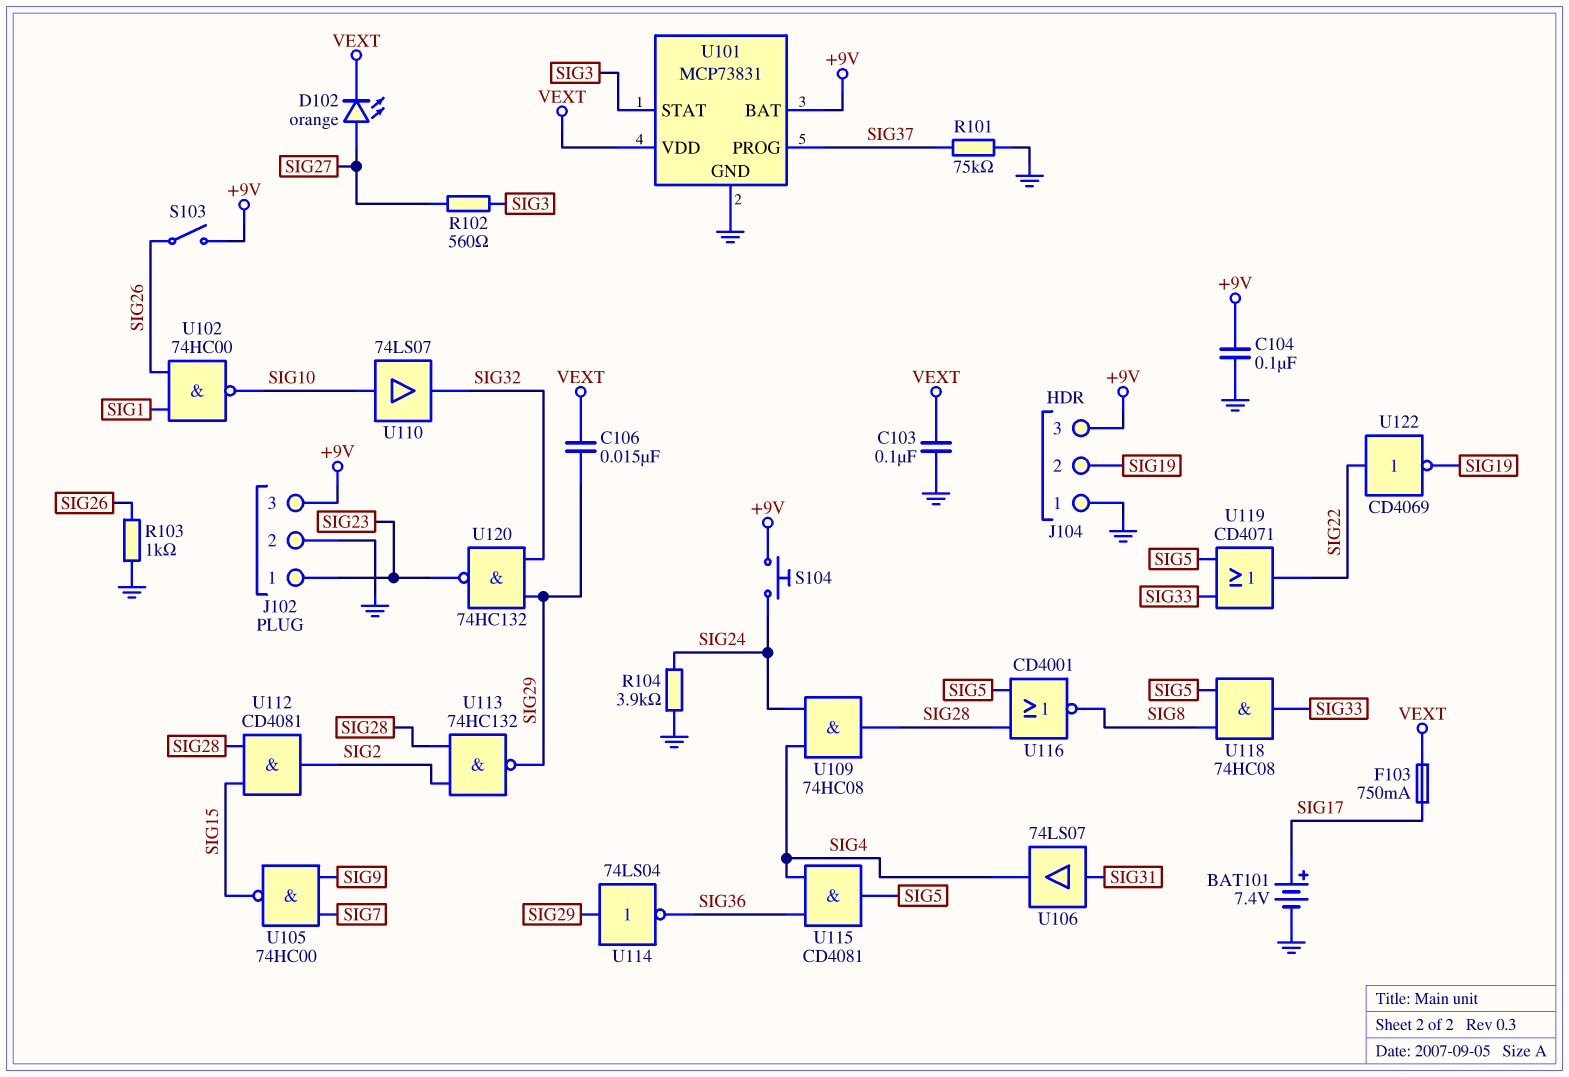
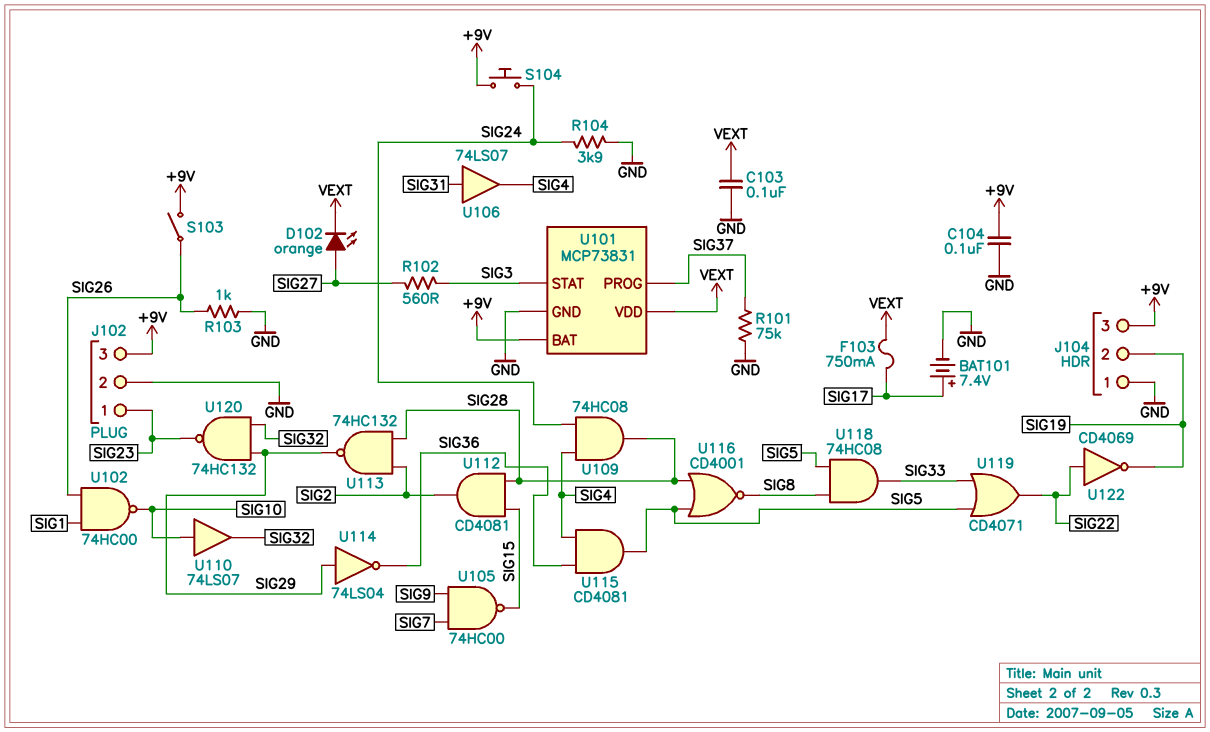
C106: 15nF (SIG29, VEXT) -> none

